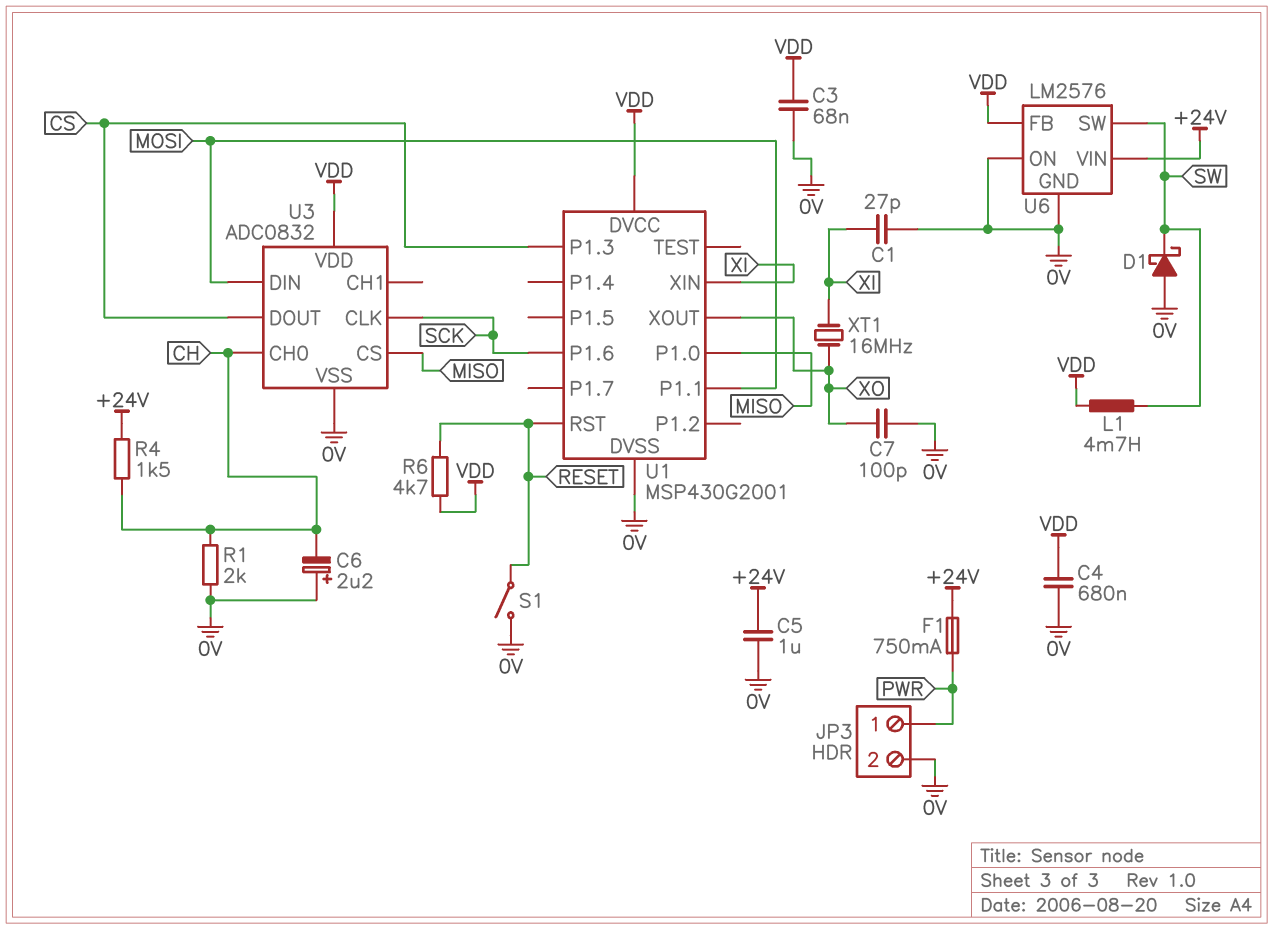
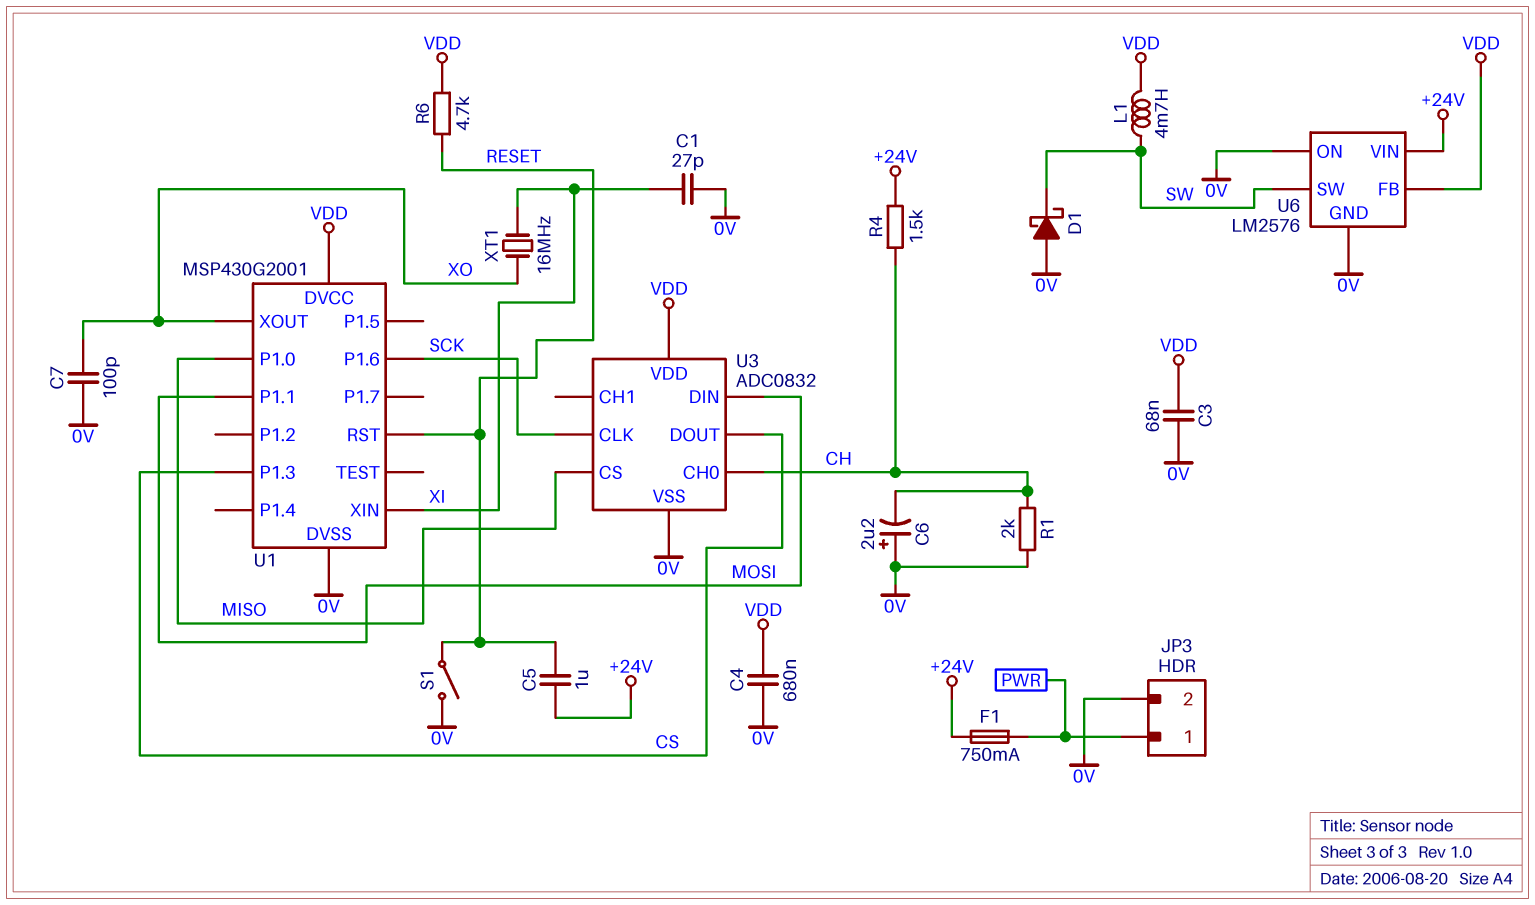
C5: 1uF (+24V, 0V) -> 1uF (+24V, RESET)

